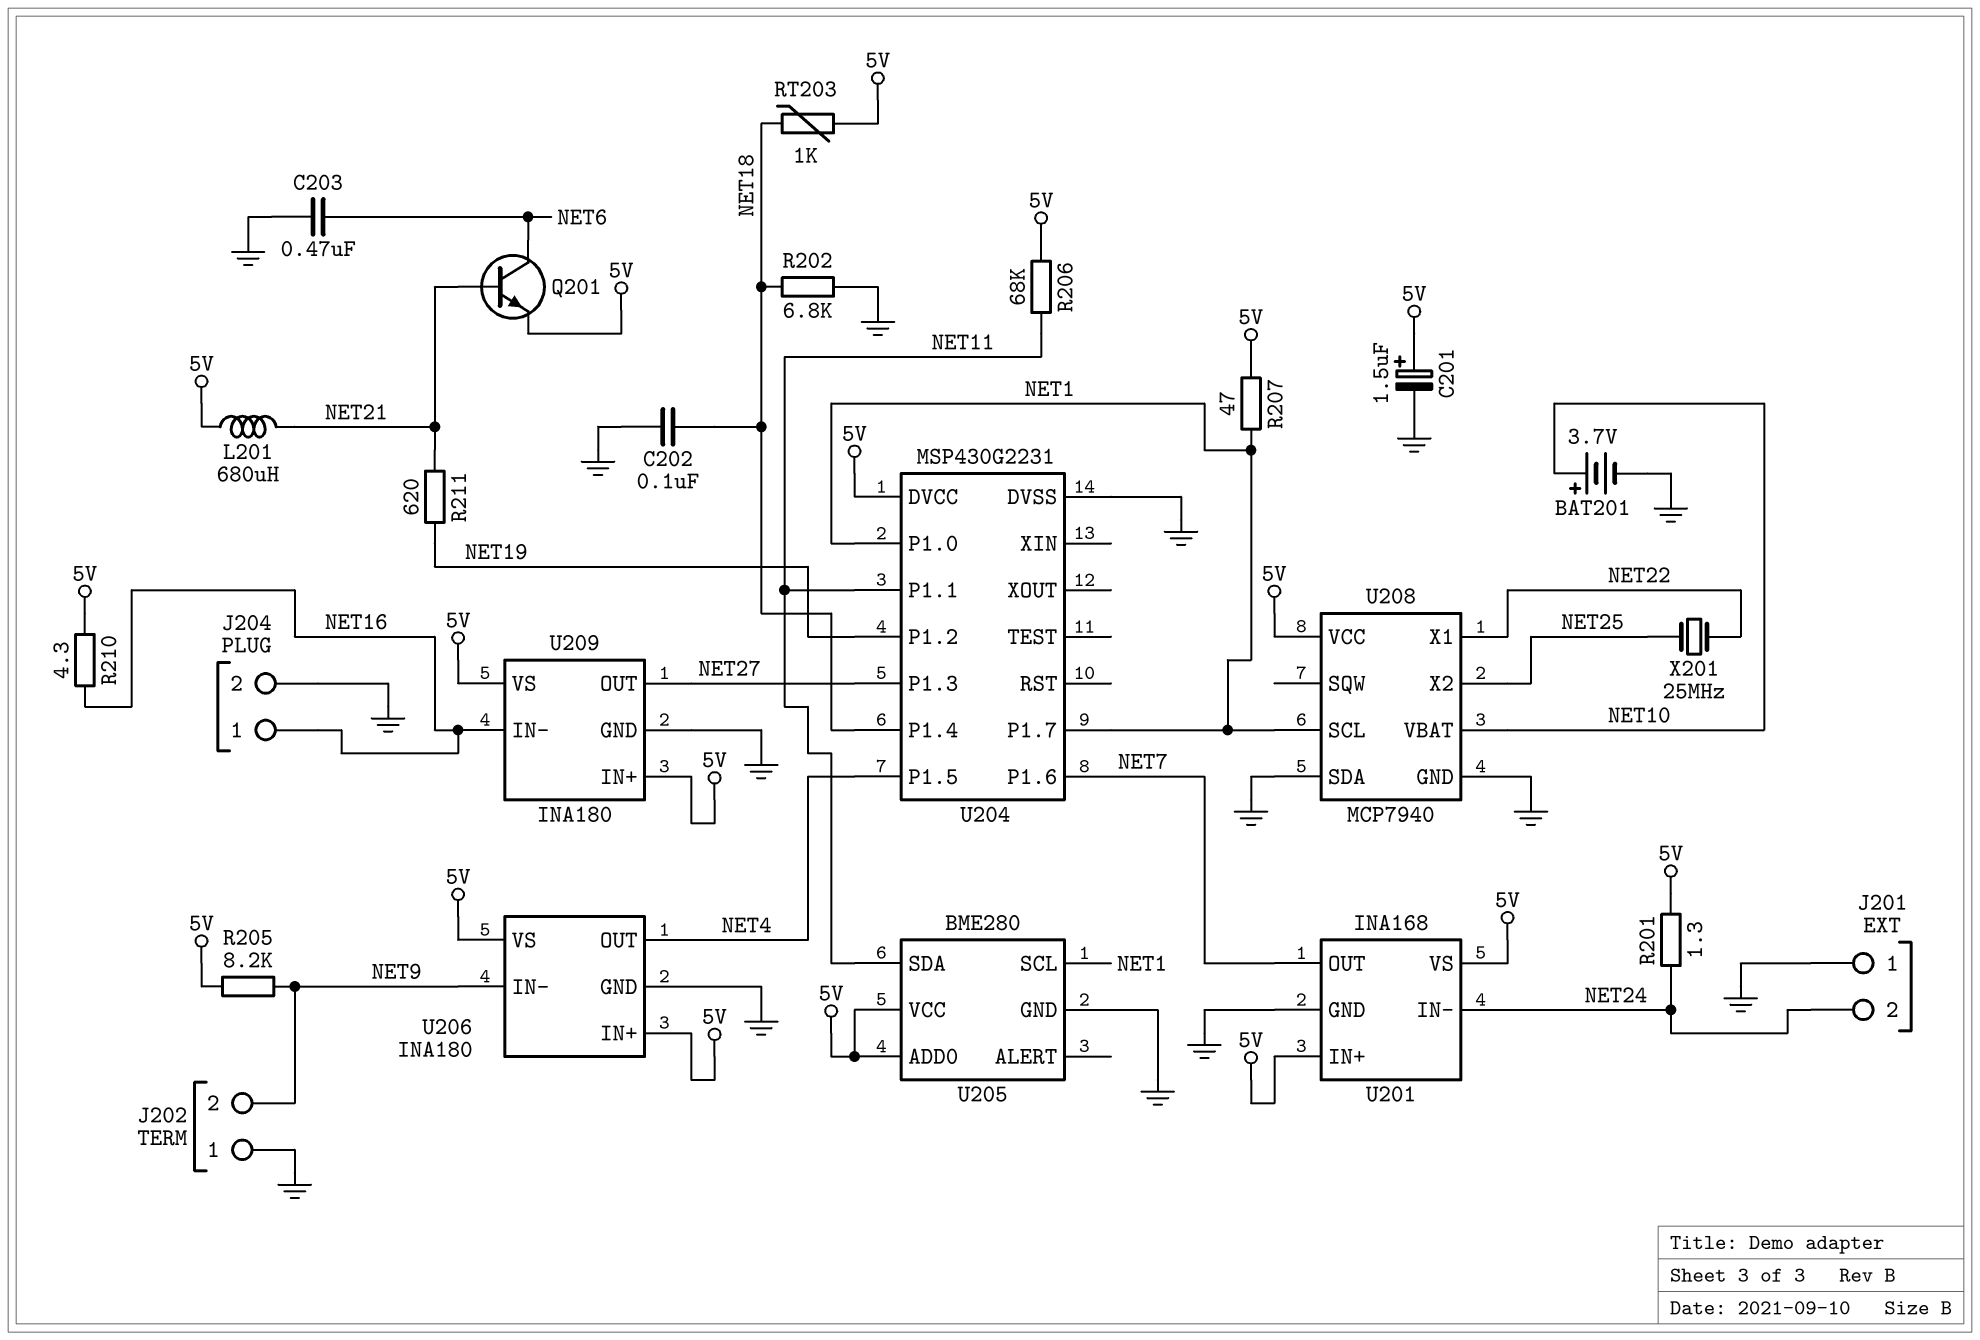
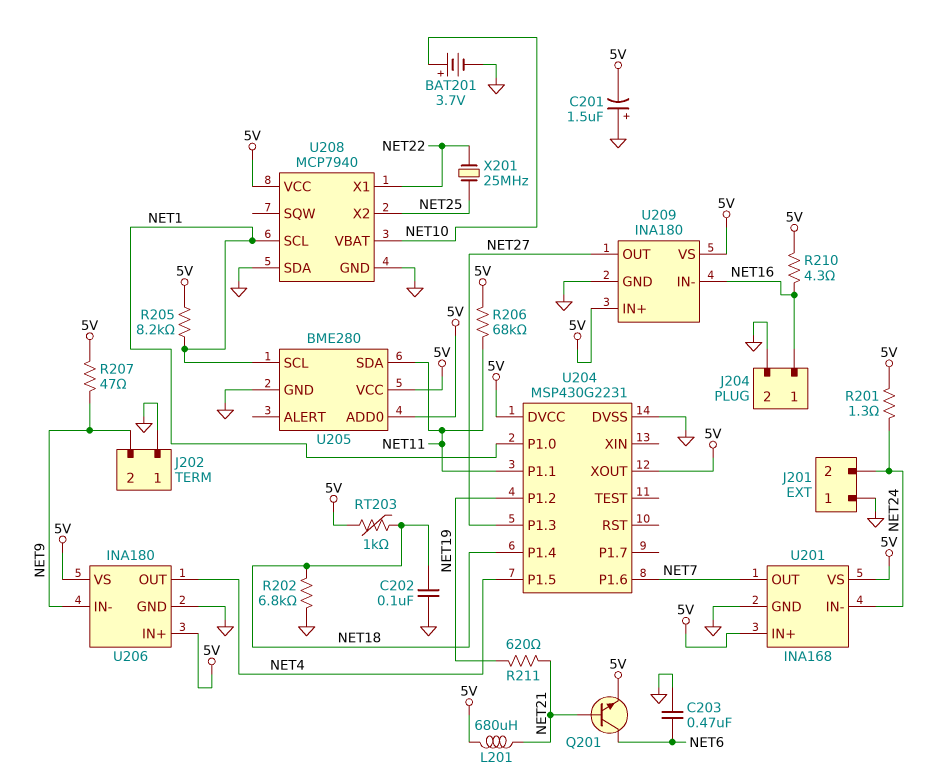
C201: 1.5uF (plus 5V, minus GND) -> 1.5uF (plus GND, minus 5V)
R205: 8.2k (5V, NET9) -> 8.2k (5V, NET1)
R207: 47 (5V, NET1) -> 47 (5V, NET9)
U204 pin P1.7: NET1 -> none
U204 pin XOUT: none -> 5V

